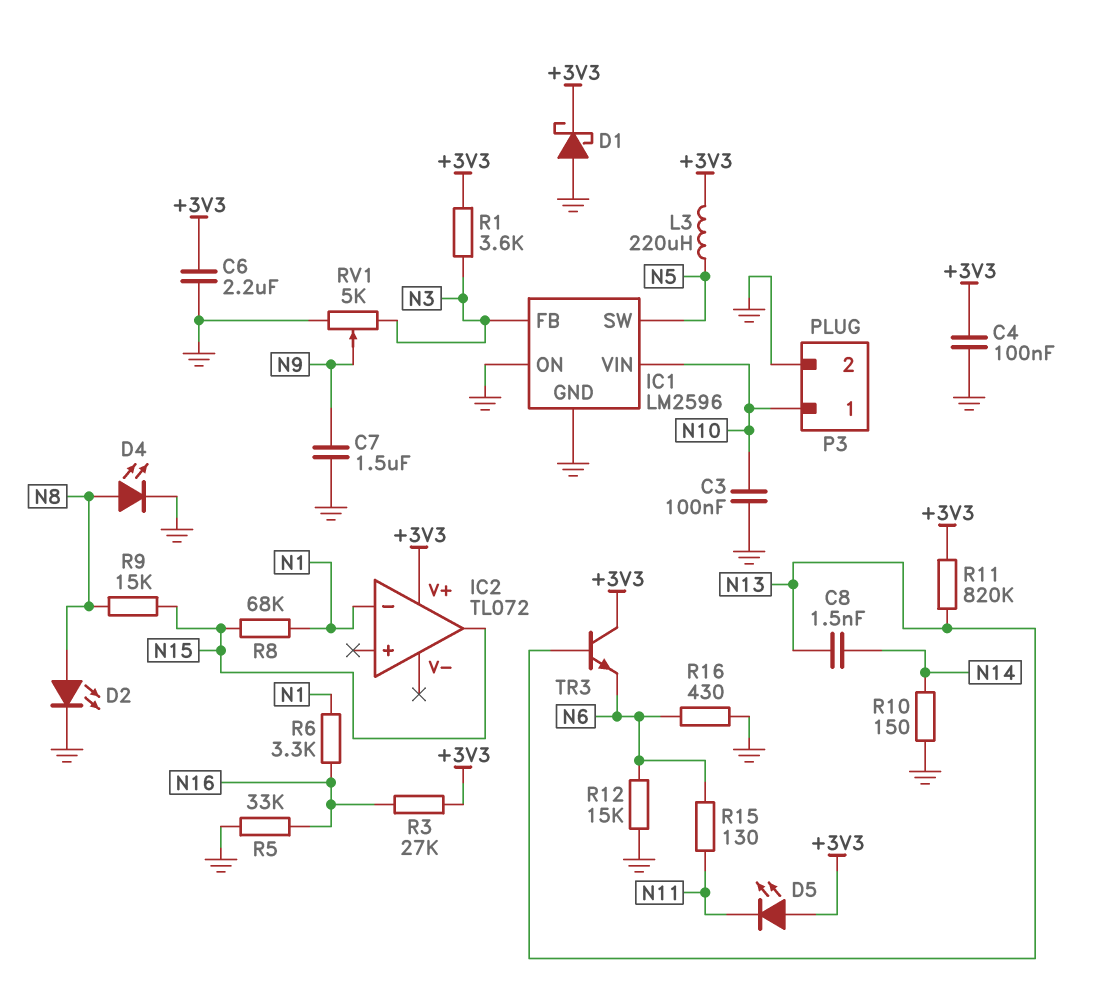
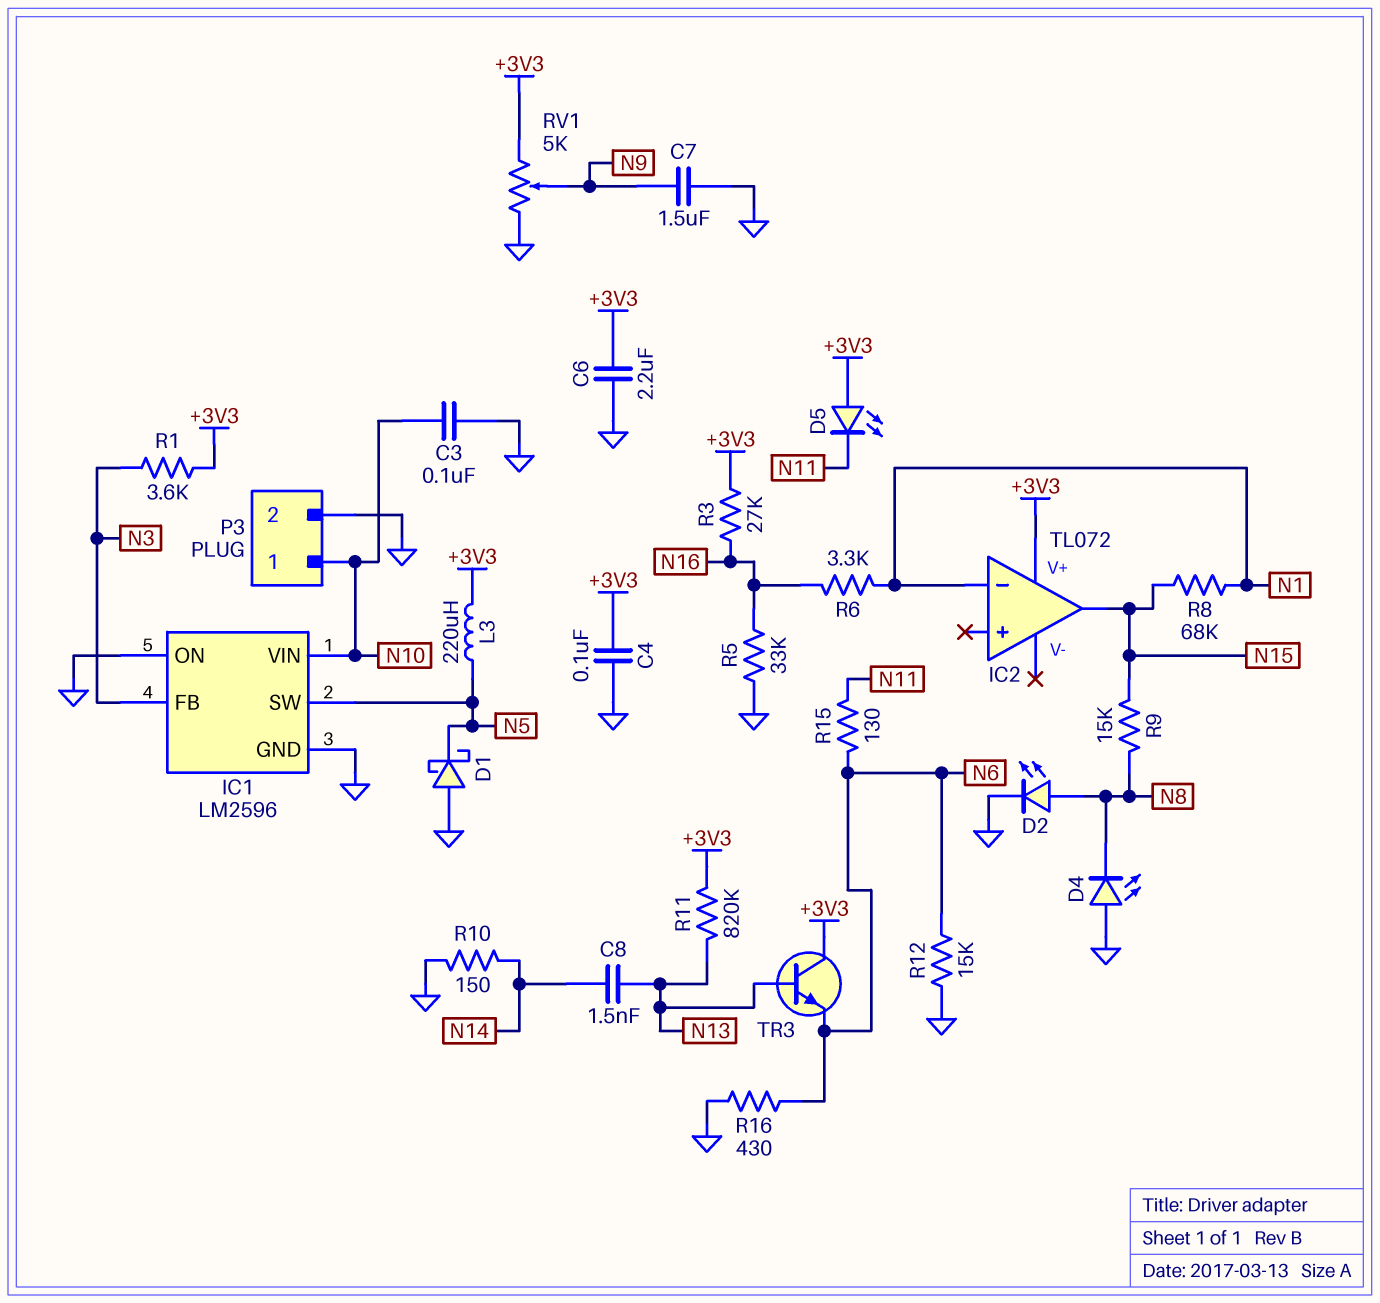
D1: schottky (A GND, K +3V3) -> schottky (A GND, K N5)
D4: LED (A N8, K GND) -> LED (A GND, K N8)
RV1: 5k (GND, N3, wiper N9) -> 5k (+3V3, GND, wiper N9)

